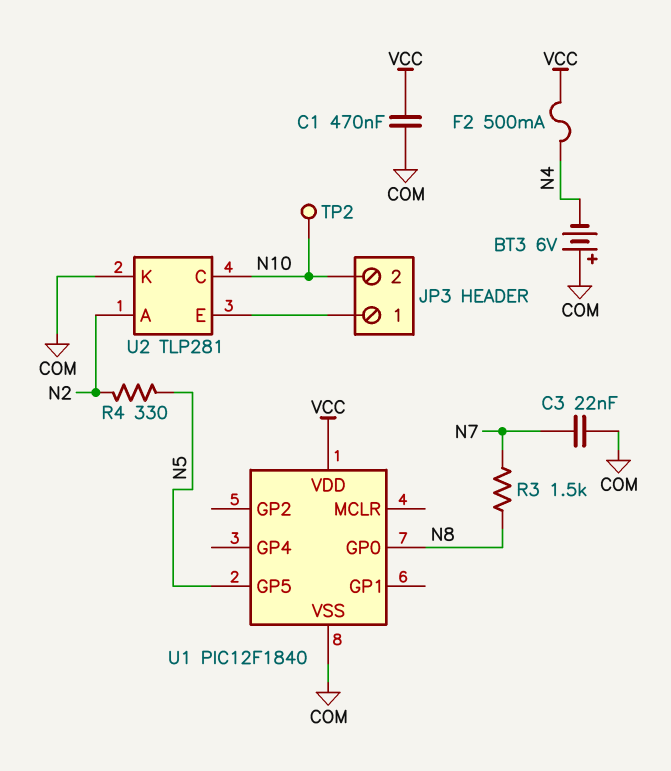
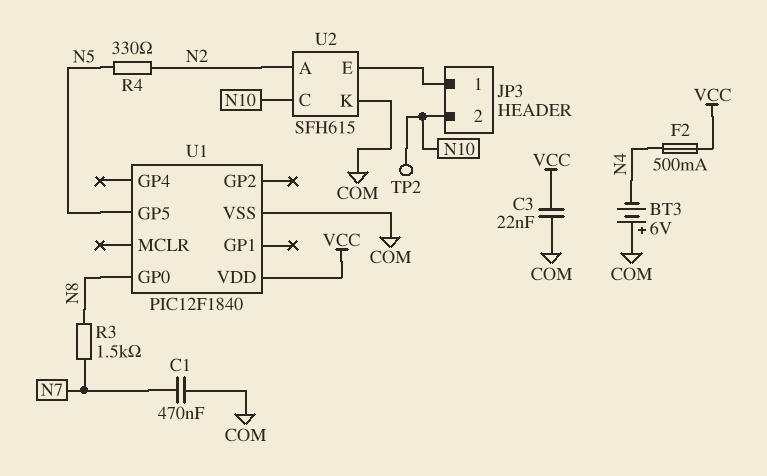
C1: 470nF (COM, VCC) -> 470nF (COM, N7)
C3: 22nF (COM, N7) -> 22nF (COM, VCC)
U2: TLP281 -> SFH615

